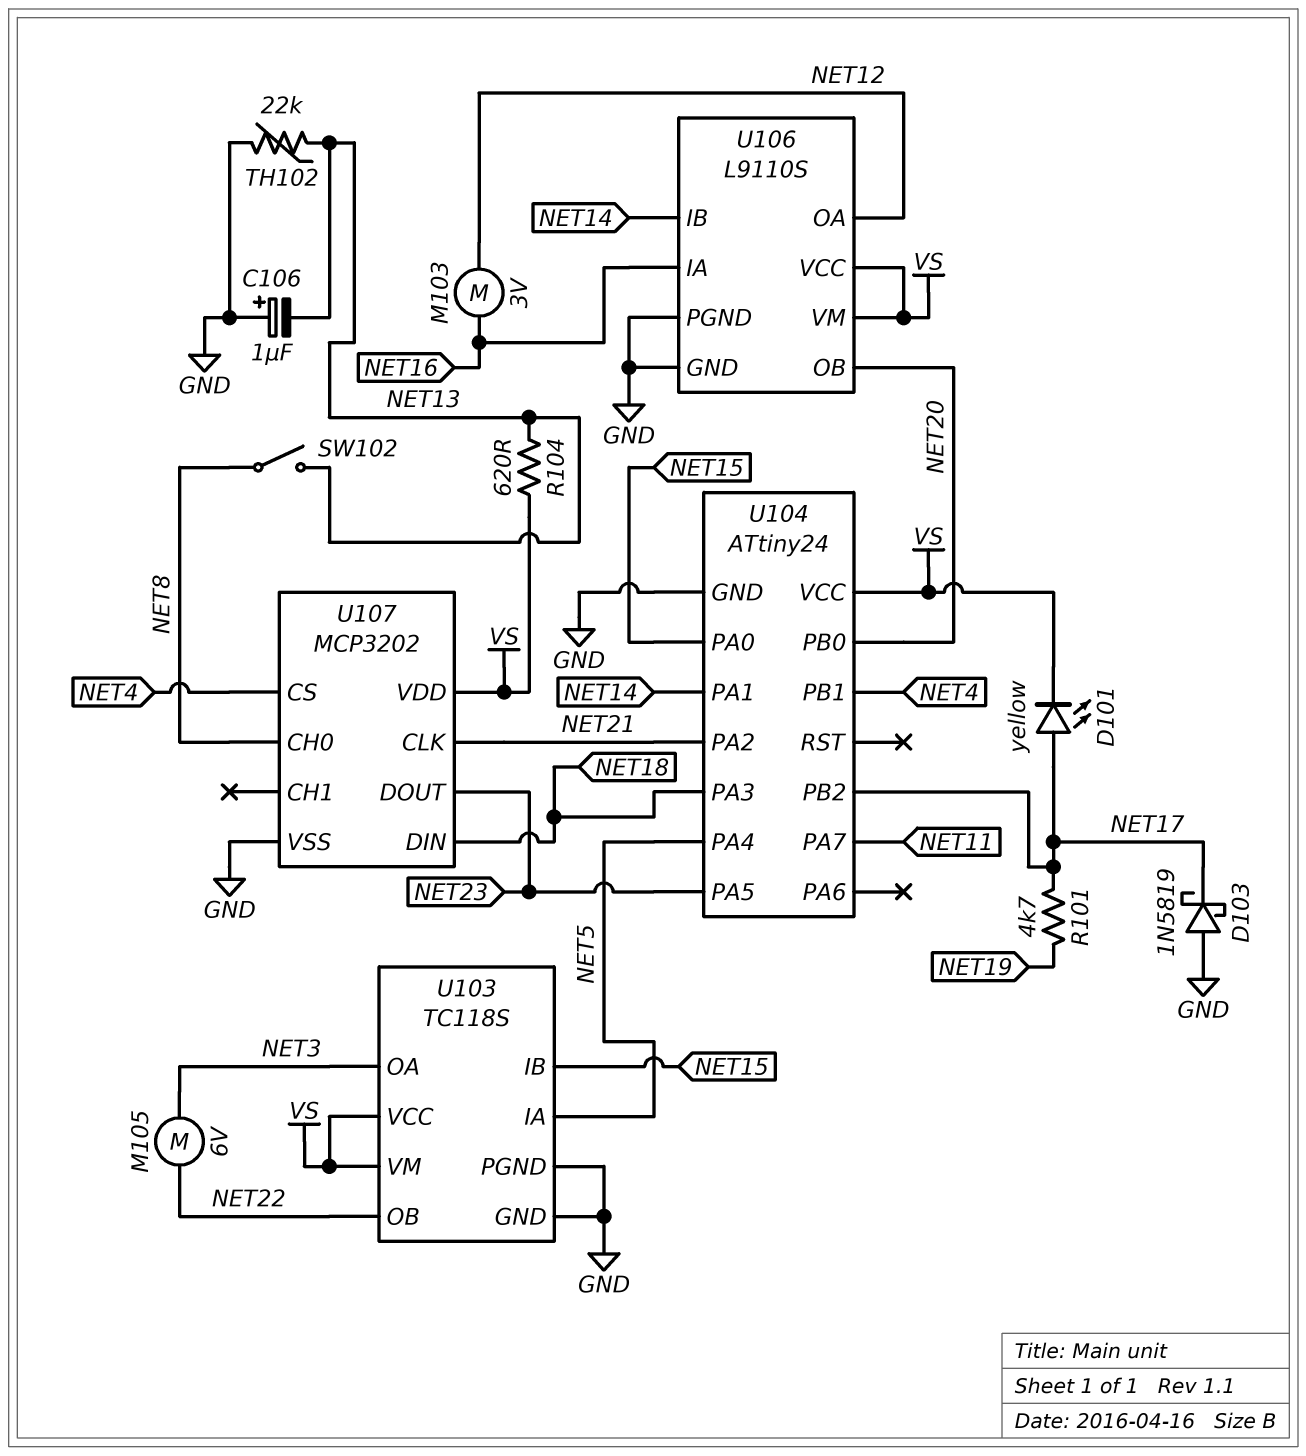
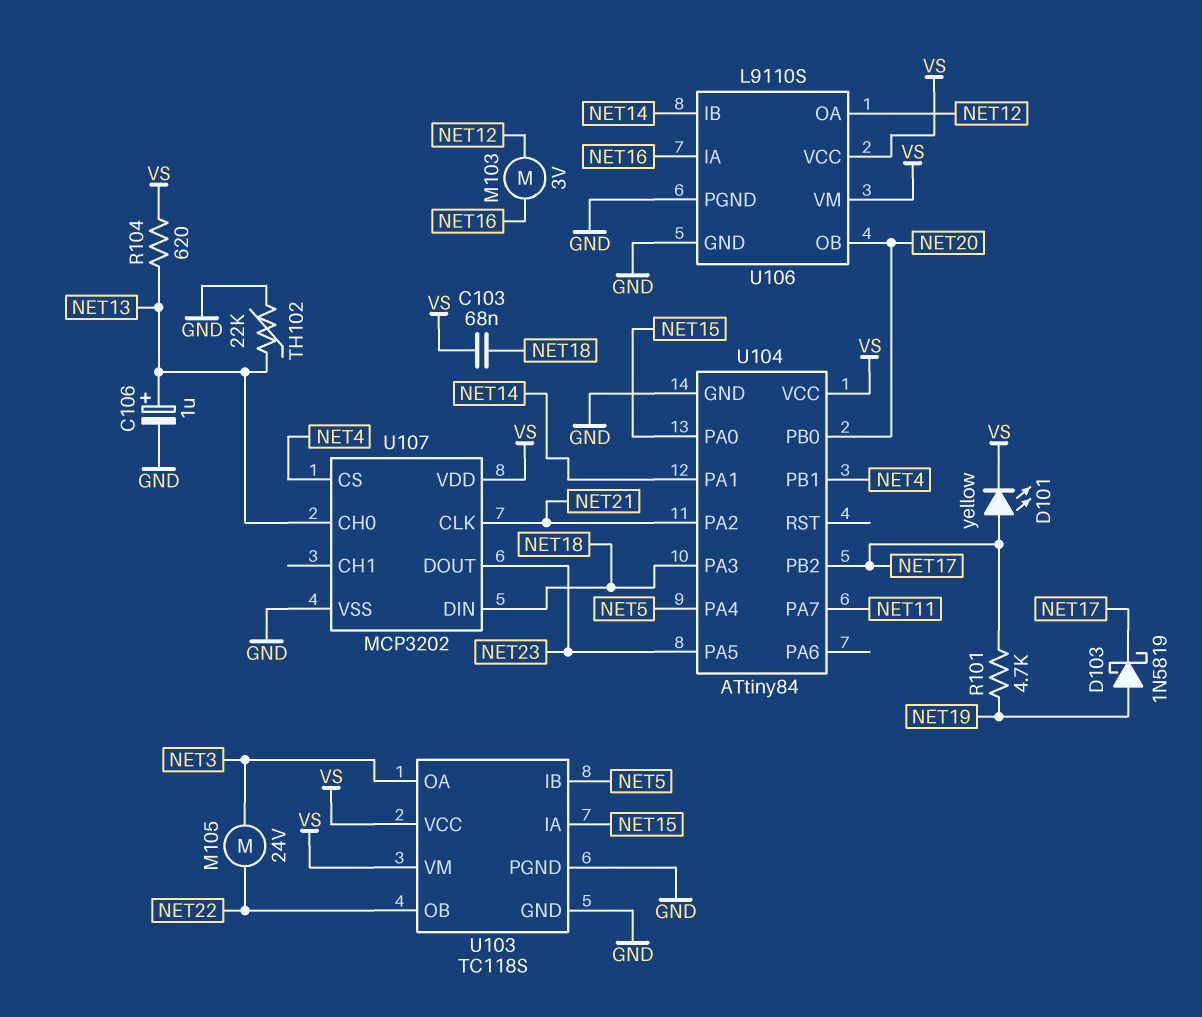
C103: none -> 68nF (NET18, VS)
C106: 1uF (plus GND, minus NET13) -> 1uF (plus NET13, minus GND)
D103: schottky 1N5819 (A GND, K NET17) -> schottky 1N5819 (A NET19, K NET17)
M105: motor 6V (NET3, NET22) -> motor 24V (NET3, NET22)
SW102: switch (NET8, NET13) -> none
U103 pin IA: NET5 -> NET15
U103 pin IB: NET15 -> NET5
U104: ATtiny24 -> ATtiny84
U107 pin CH0: NET8 -> NET13

